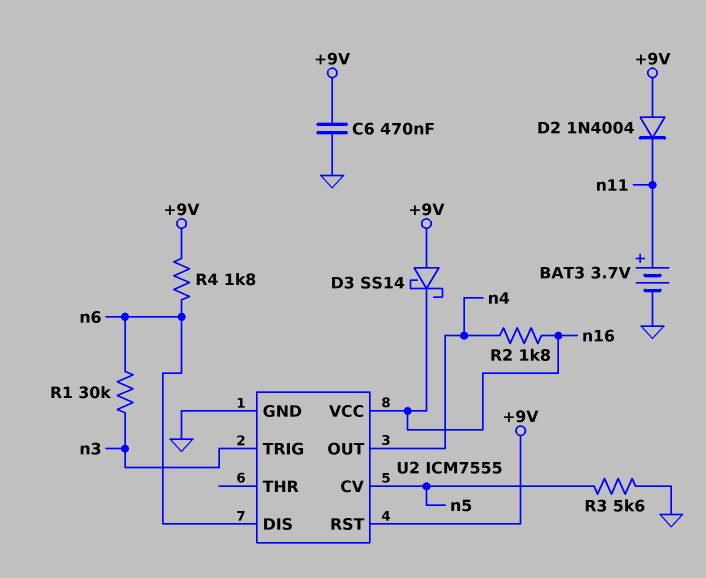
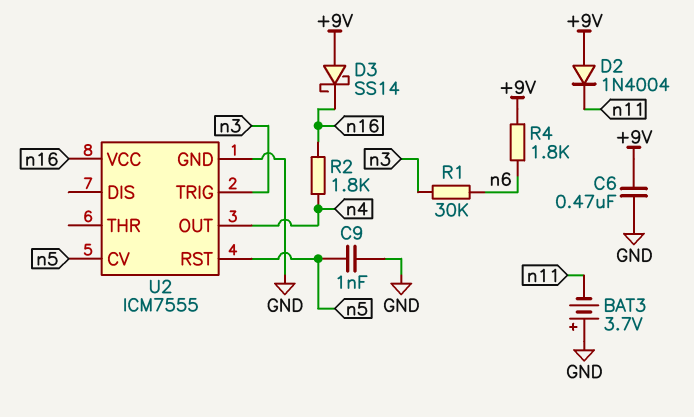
BAT3: 3.7V (plus n11, minus GND) -> 3.7V (plus GND, minus n11)
C9: none -> 1nF (GND, n5)
R3: 5.6k (GND, n5) -> none
U2 pin DIS: n6 -> none
U2 pin RST: +9V -> n5

